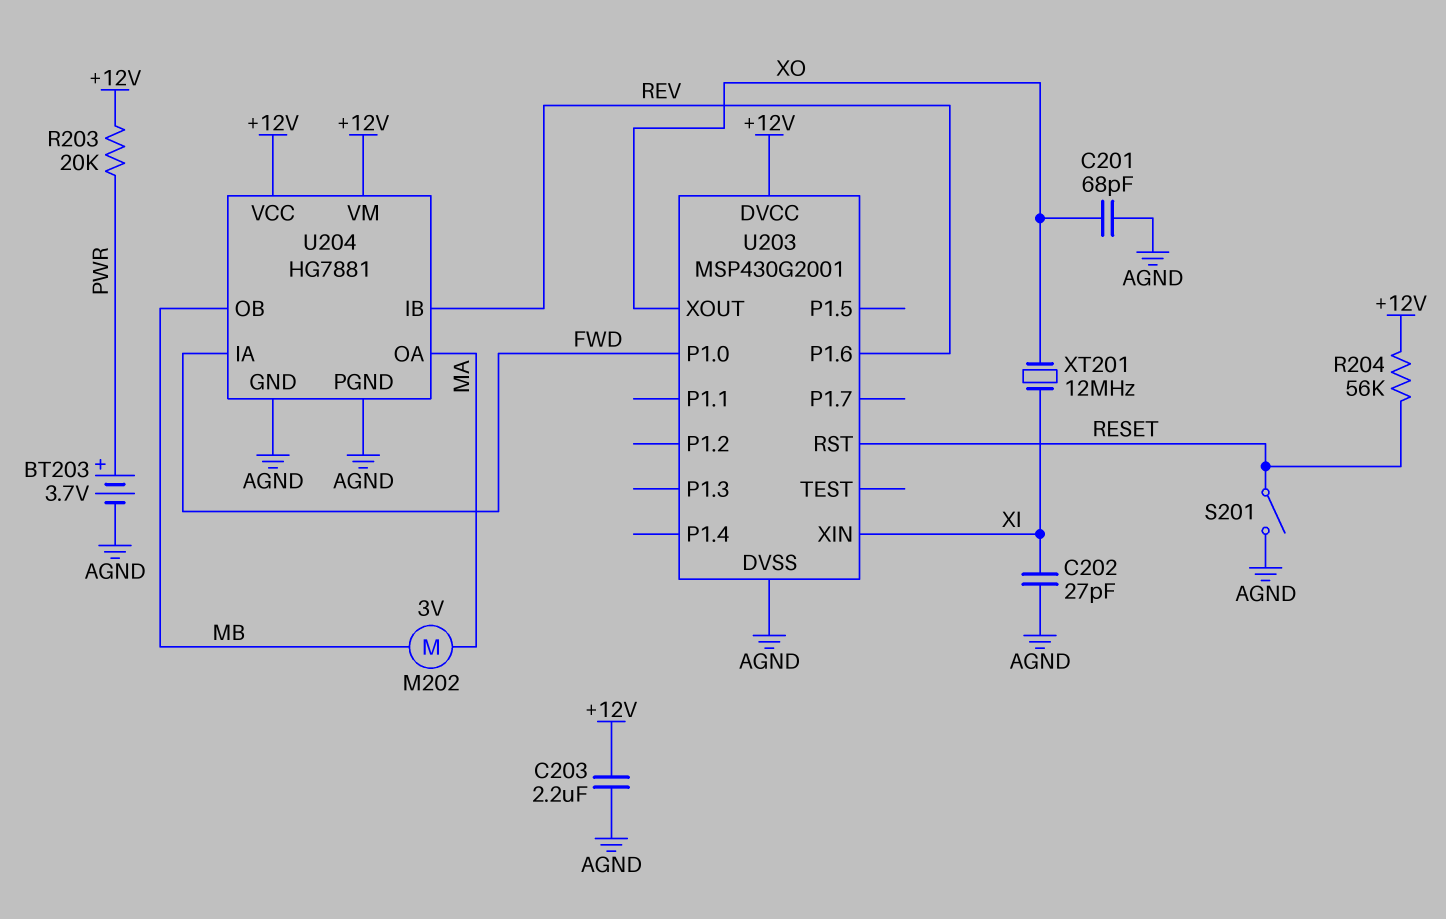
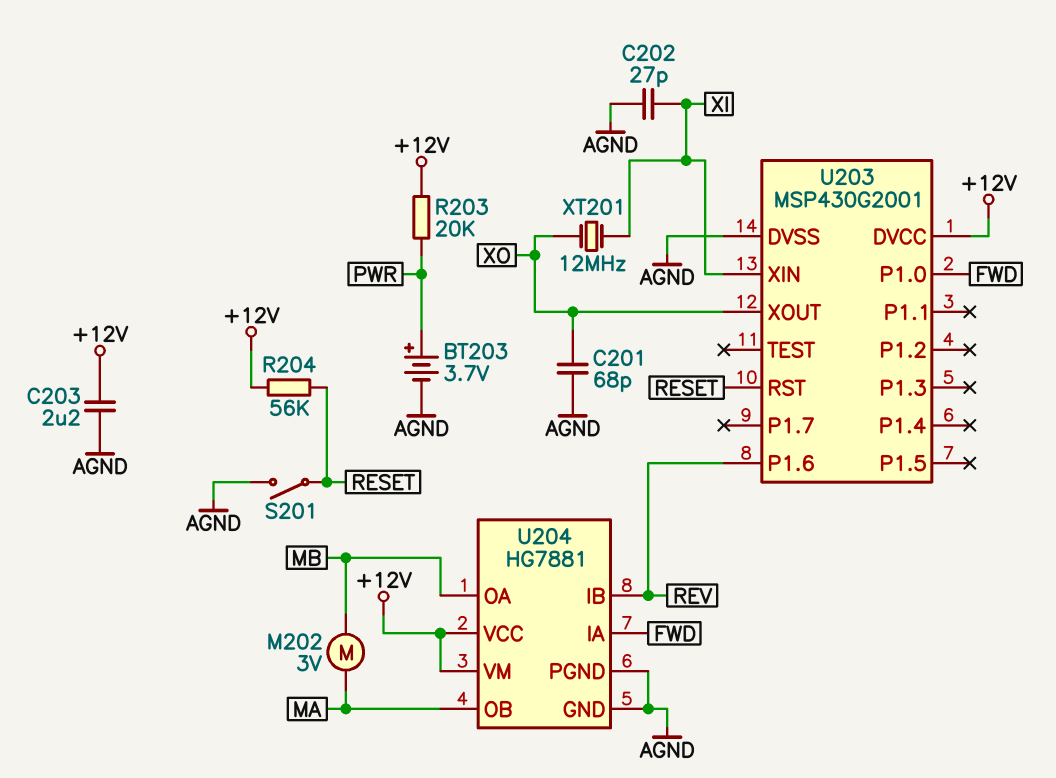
U204 pin OA: MA -> MB
U204 pin OB: MB -> MA

